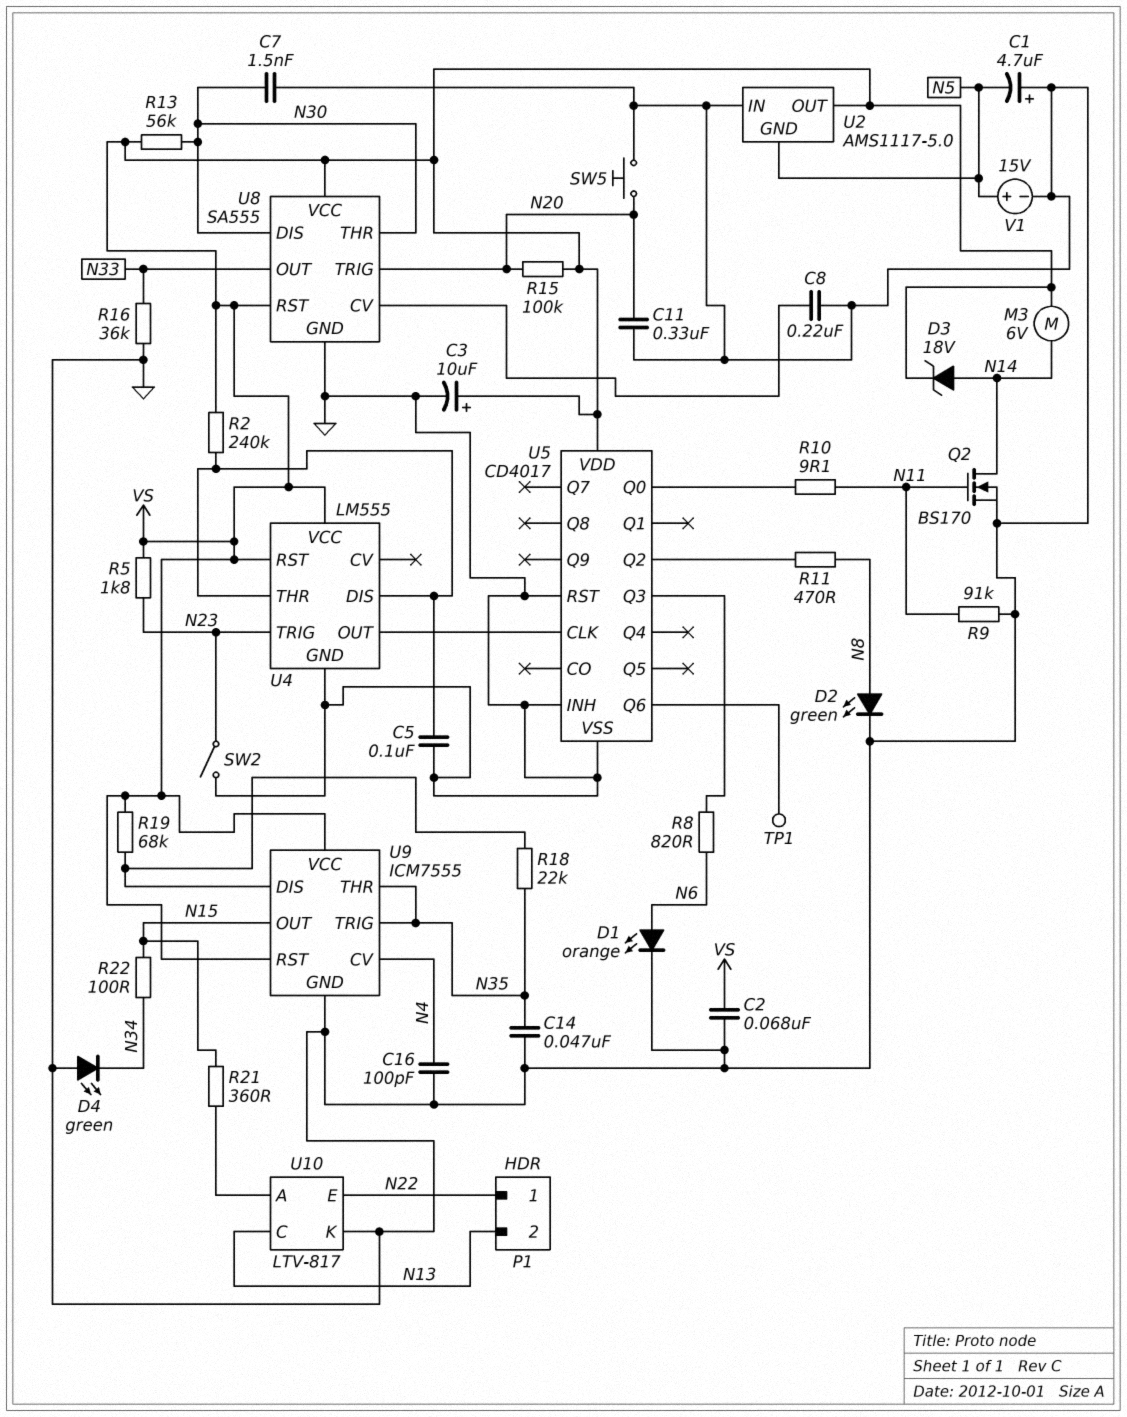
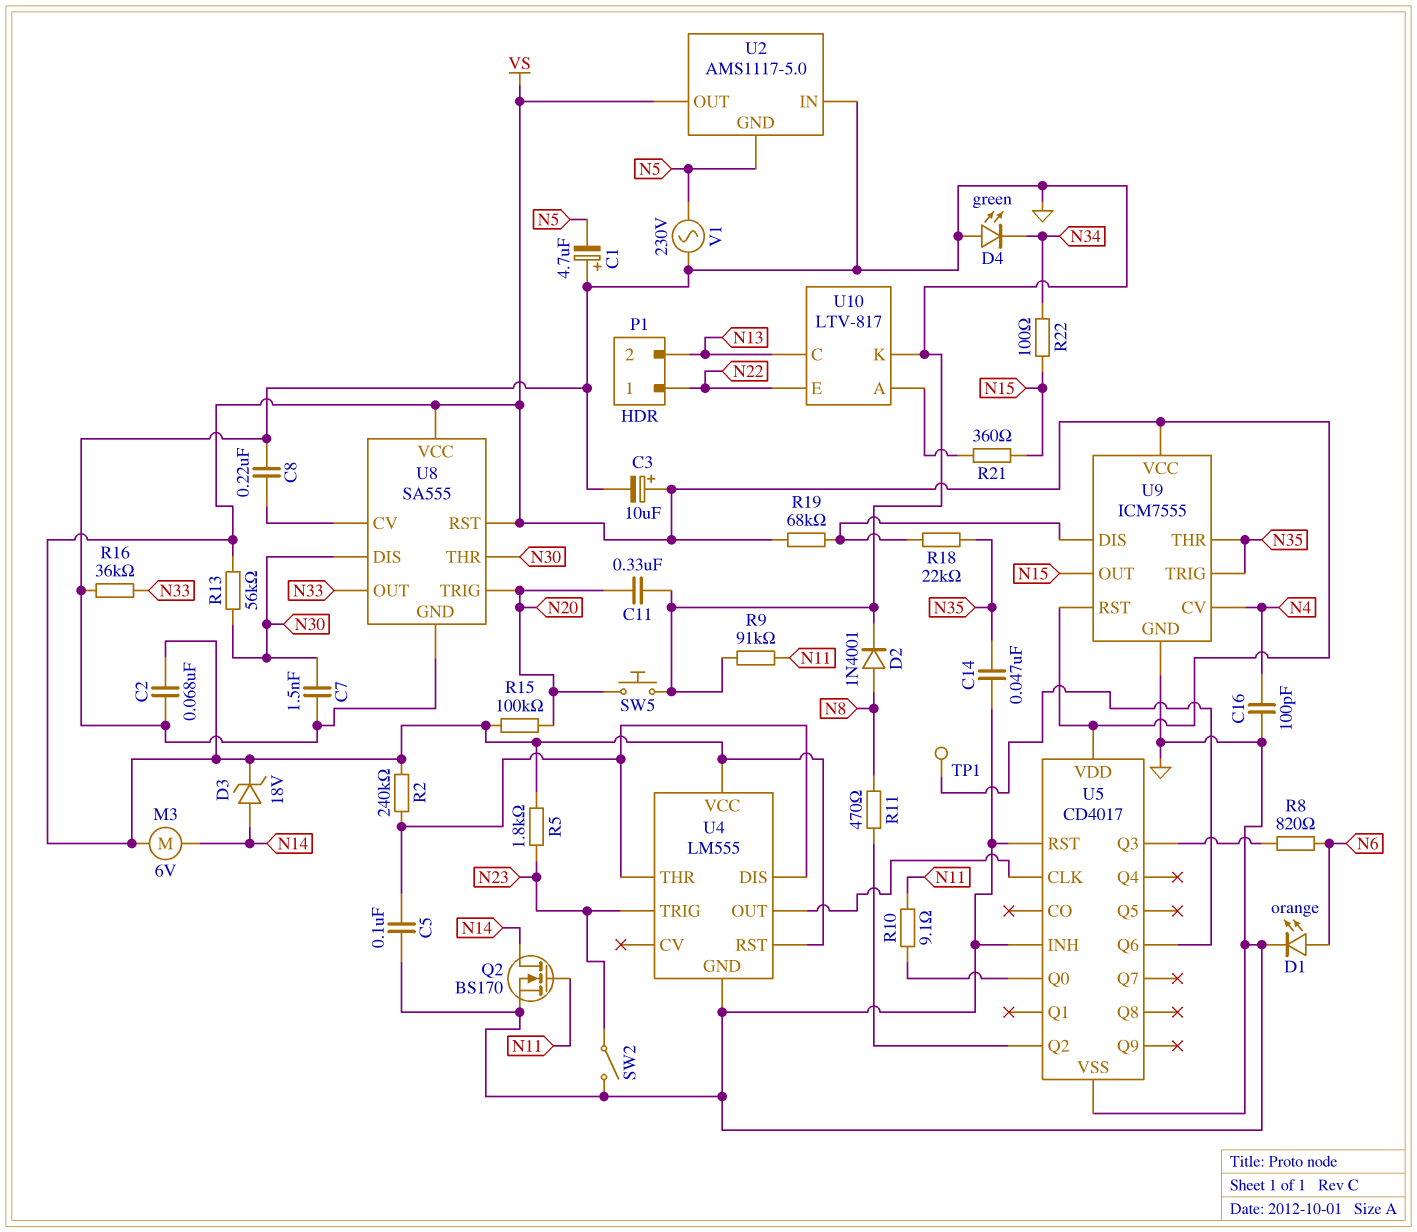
D2: LED green (A N8, K GND) -> diode 1N4001 (A N8, K GND)
V1: 15V (plus N5, minus GND) -> AC 230V (GND, N5)

